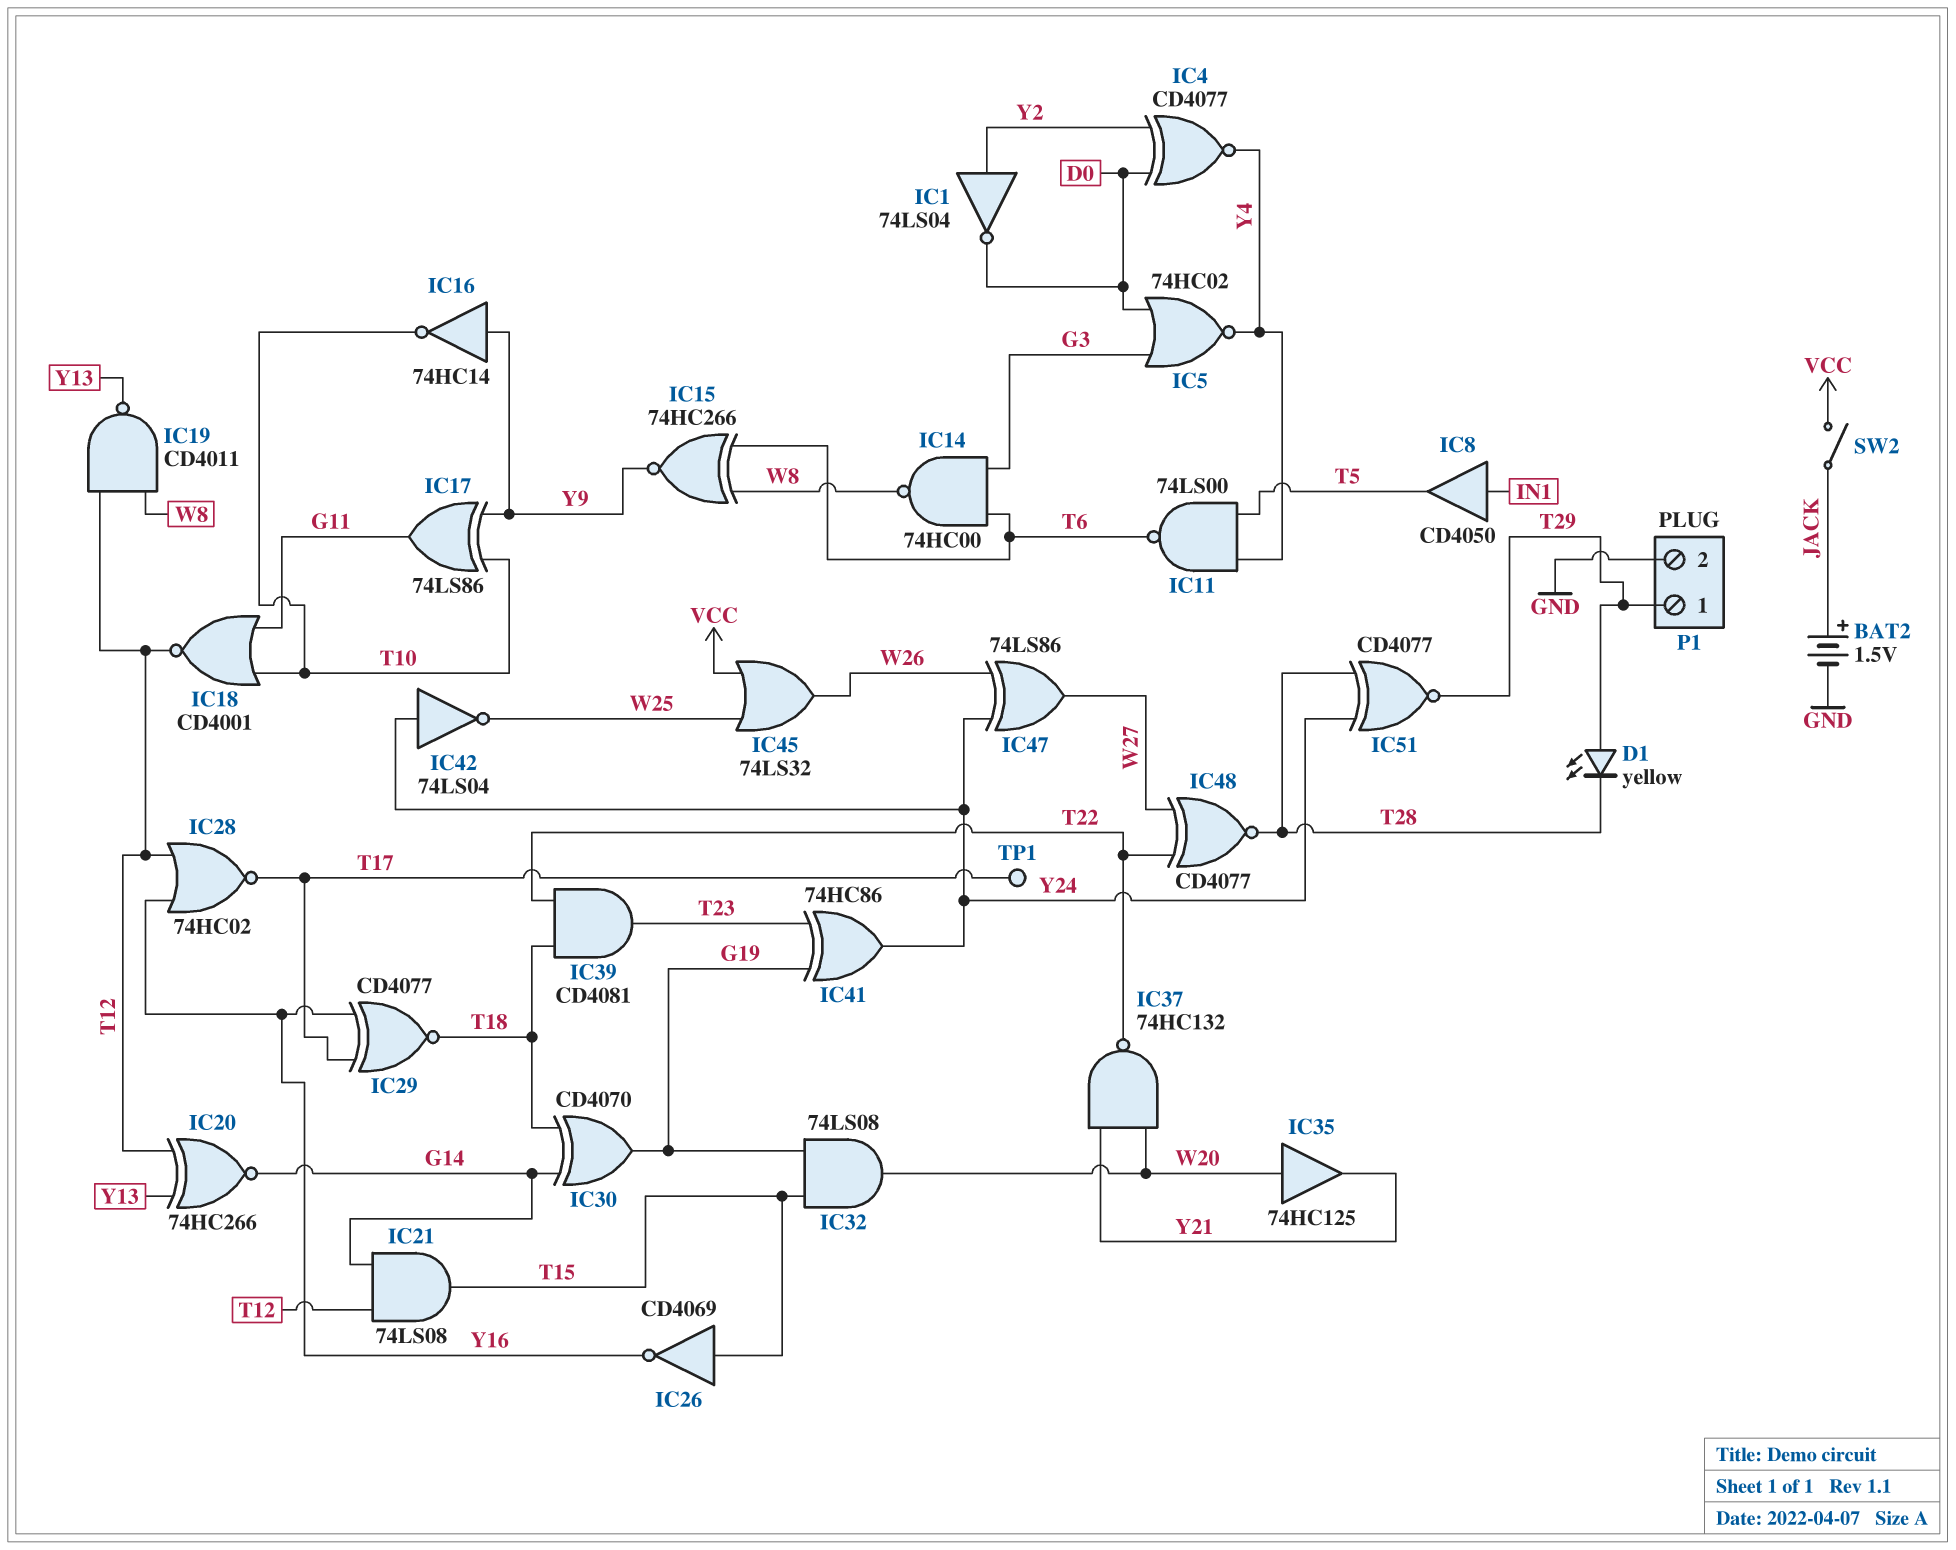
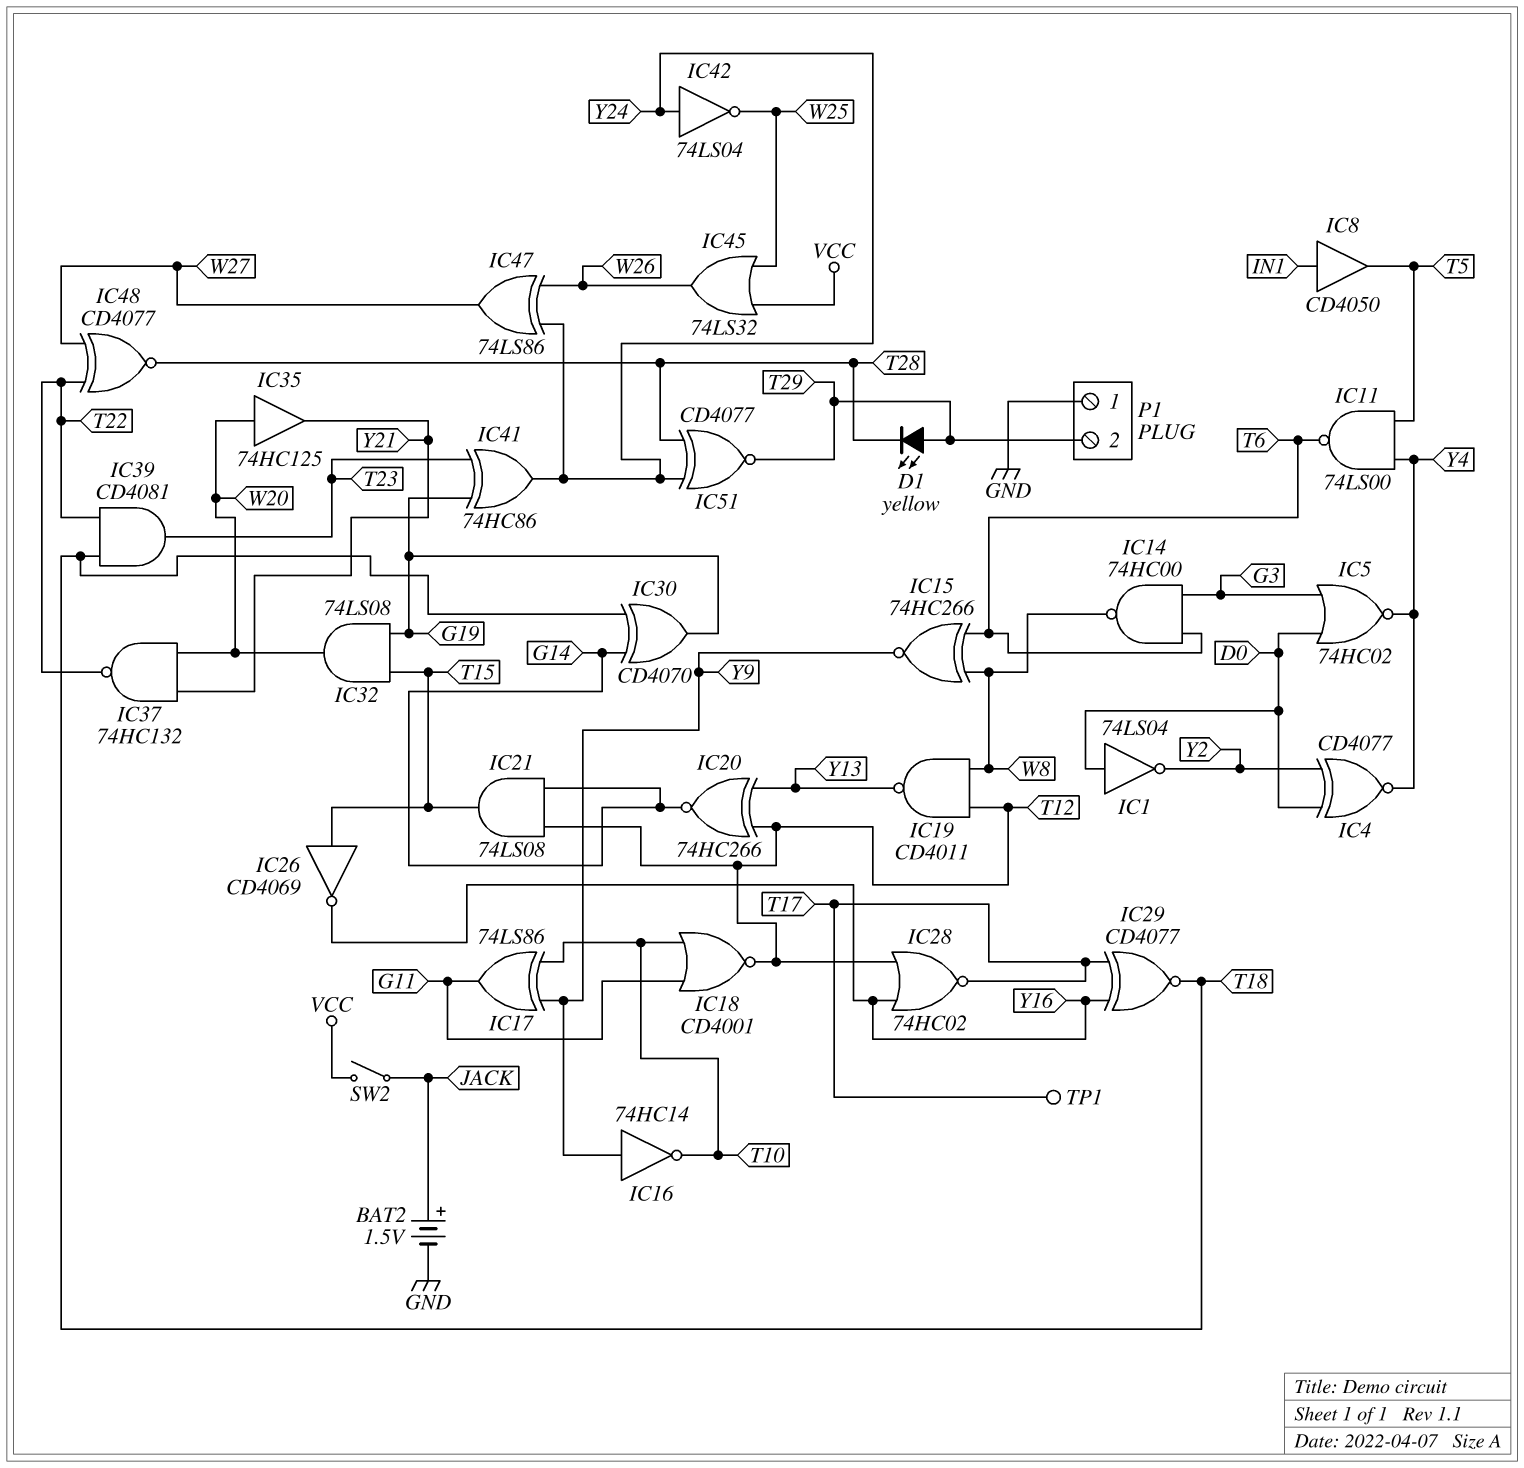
IC1: NOT 74LS04 (in Y2, out D0) -> NOT 74LS04 (in D0, out Y2)
P1 pin 1: T29 -> GND
P1 pin 2: GND -> T29

